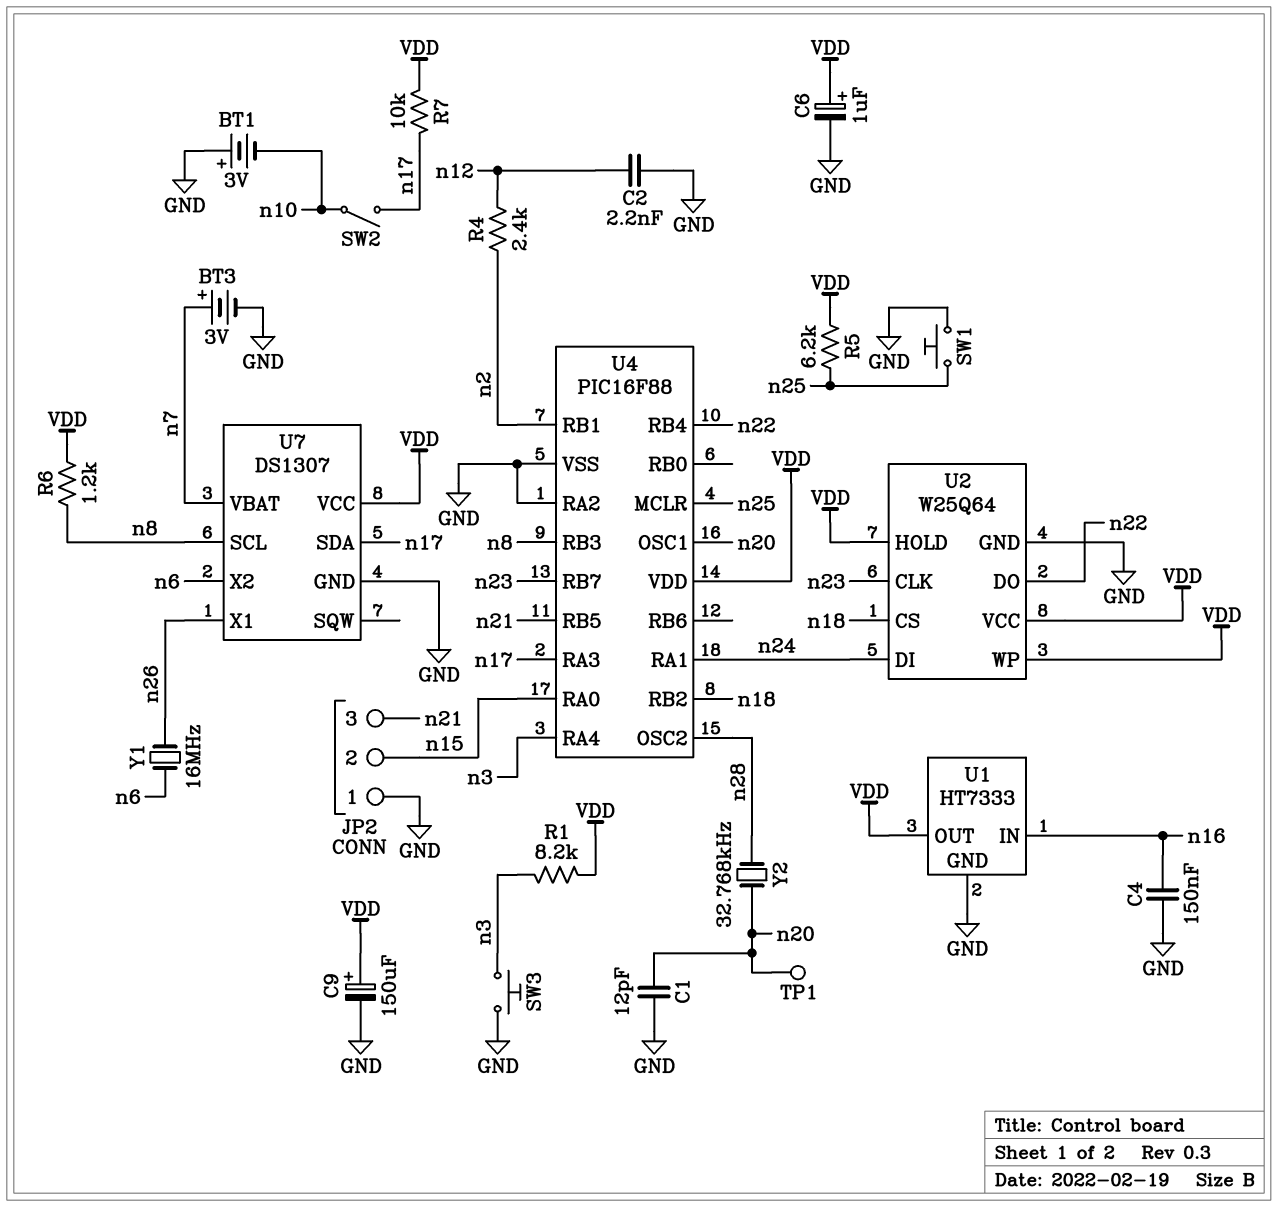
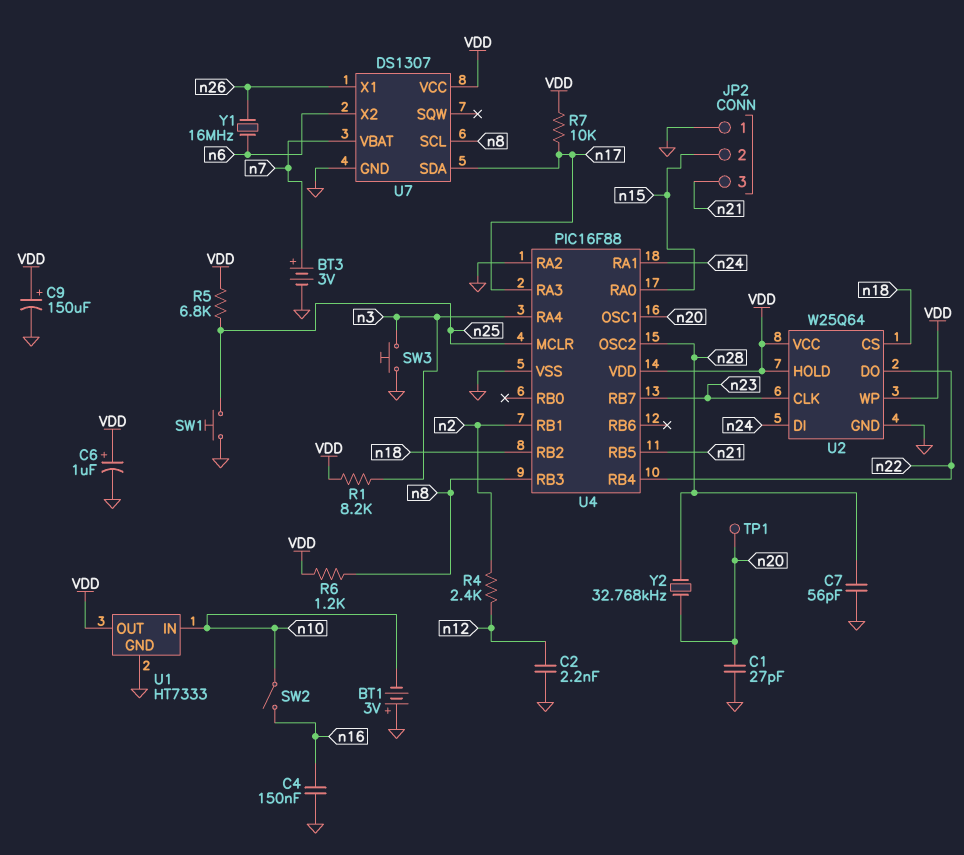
C1: 12pF (GND, n20) -> 27pF (GND, n20)
C7: none -> 56pF (GND, n28)
R5: 6.2k (VDD, n25) -> 6.8k (VDD, n25)
SW2: switch (n10, n17) -> switch (n10, n16)
U1 pin IN: n16 -> n10

